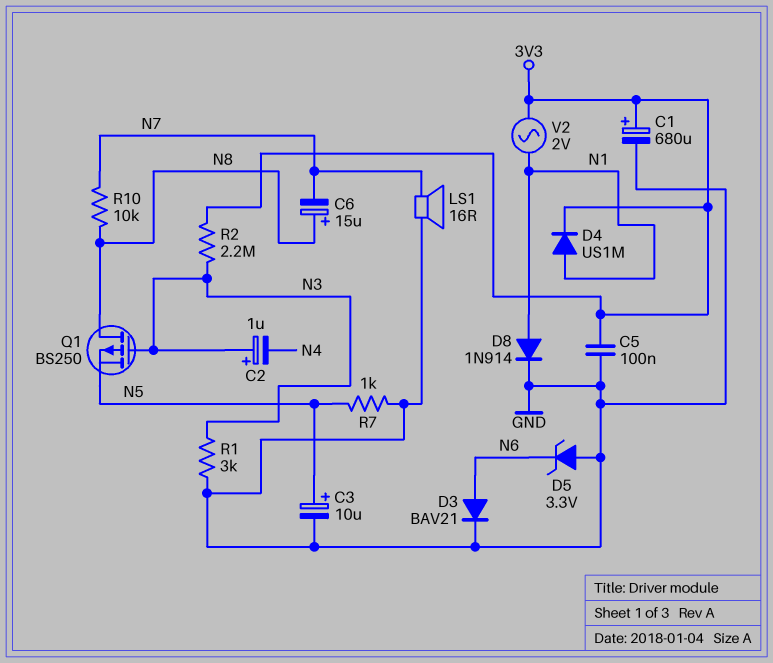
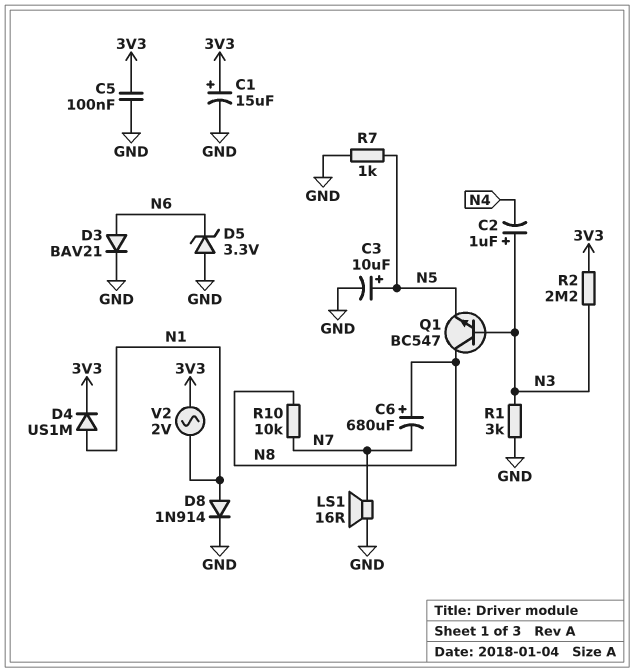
C1: 680uF (plus 3V3, minus GND) -> 15uF (plus 3V3, minus GND)
C6: 15uF (plus N8, minus N7) -> 680uF (plus N8, minus N7)
Q1: PMOS BS250 (G N3, D N8, S N5) -> NPN BC547 (B N3, C N8, E N5)

